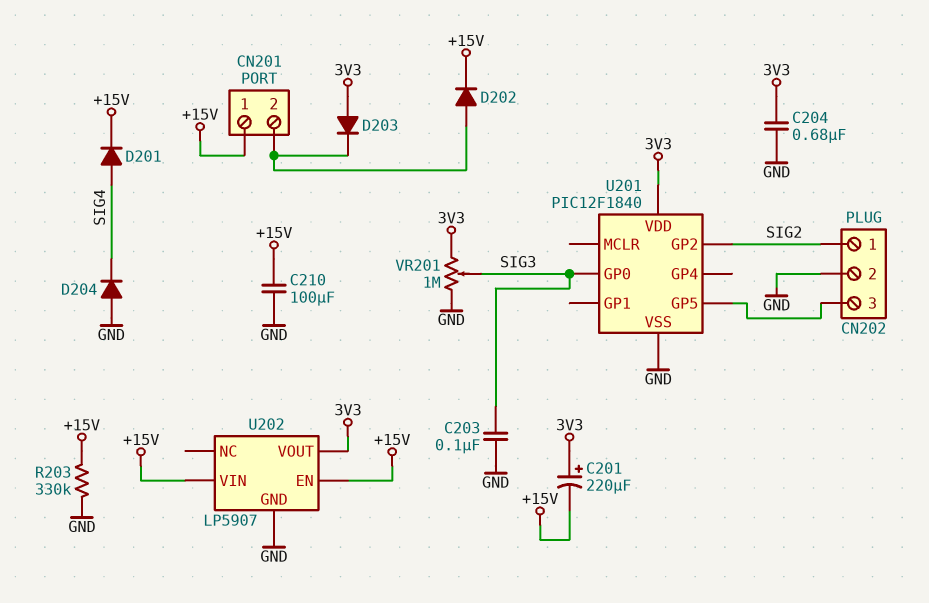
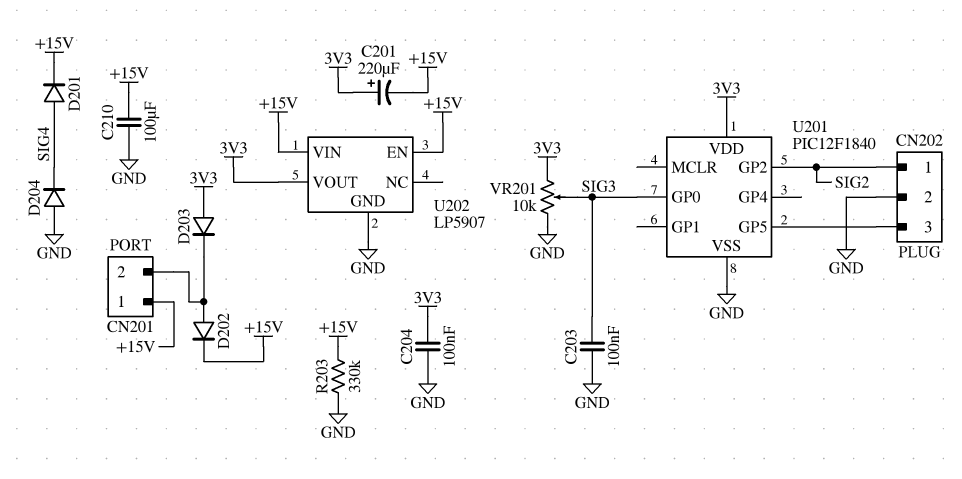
C204: 680nF (3V3, GND) -> 100nF (3V3, GND)
VR201: 1M (3V3, GND, wiper SIG3) -> 10k (3V3, GND, wiper SIG3)

